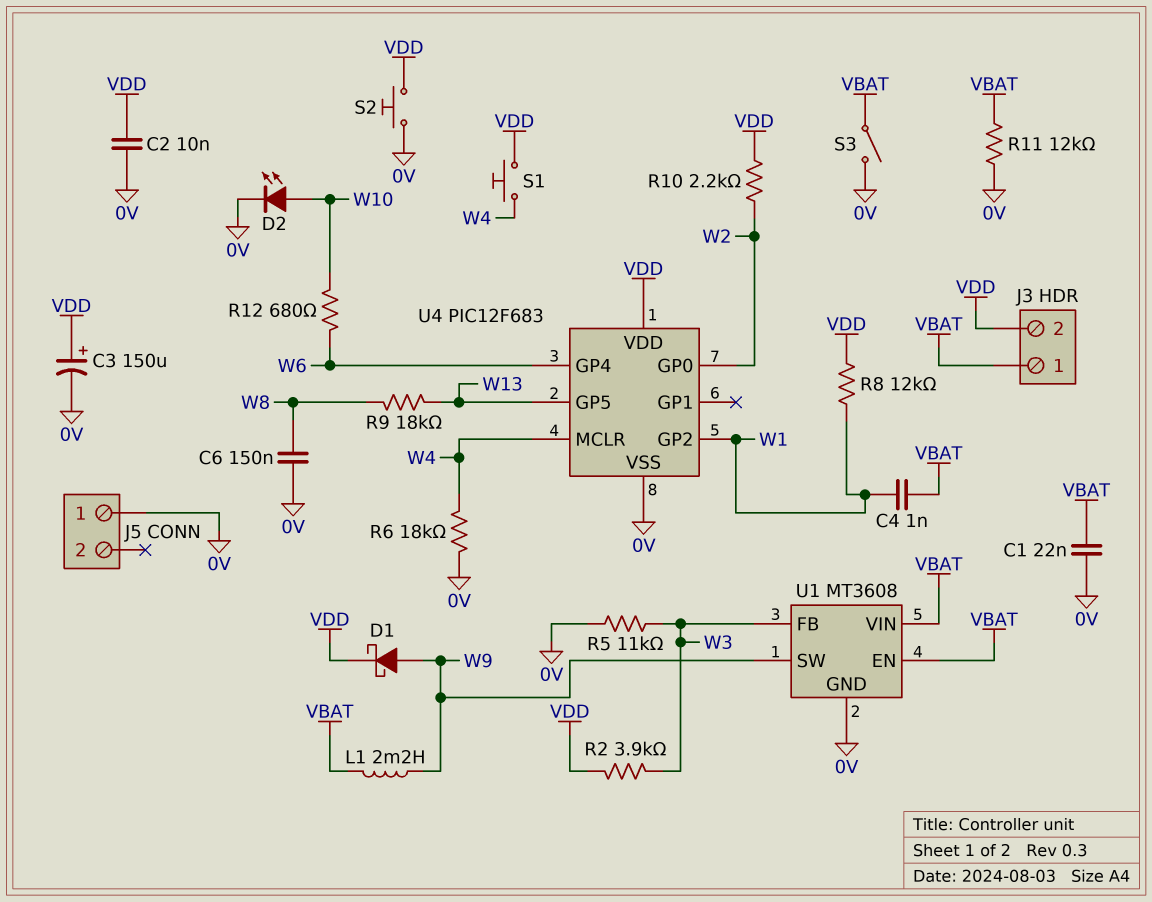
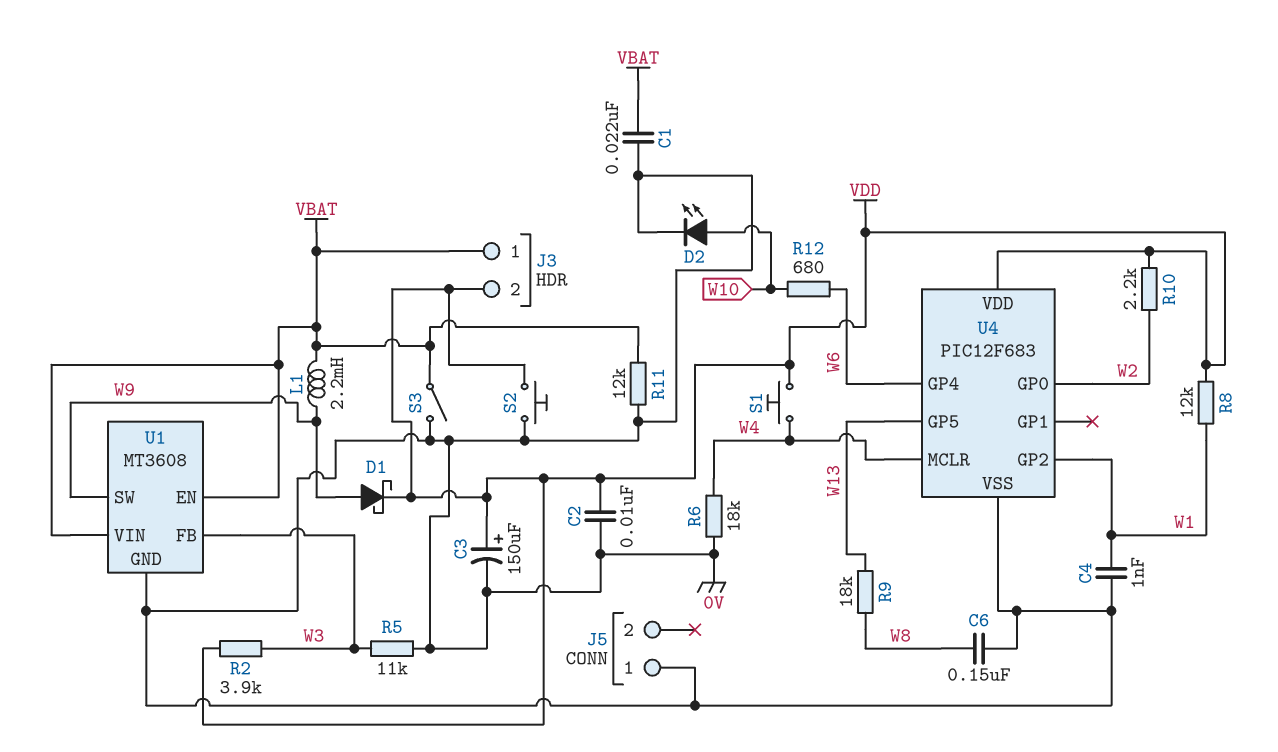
C4: 1nF (VBAT, W1) -> 1nF (0V, W1)

